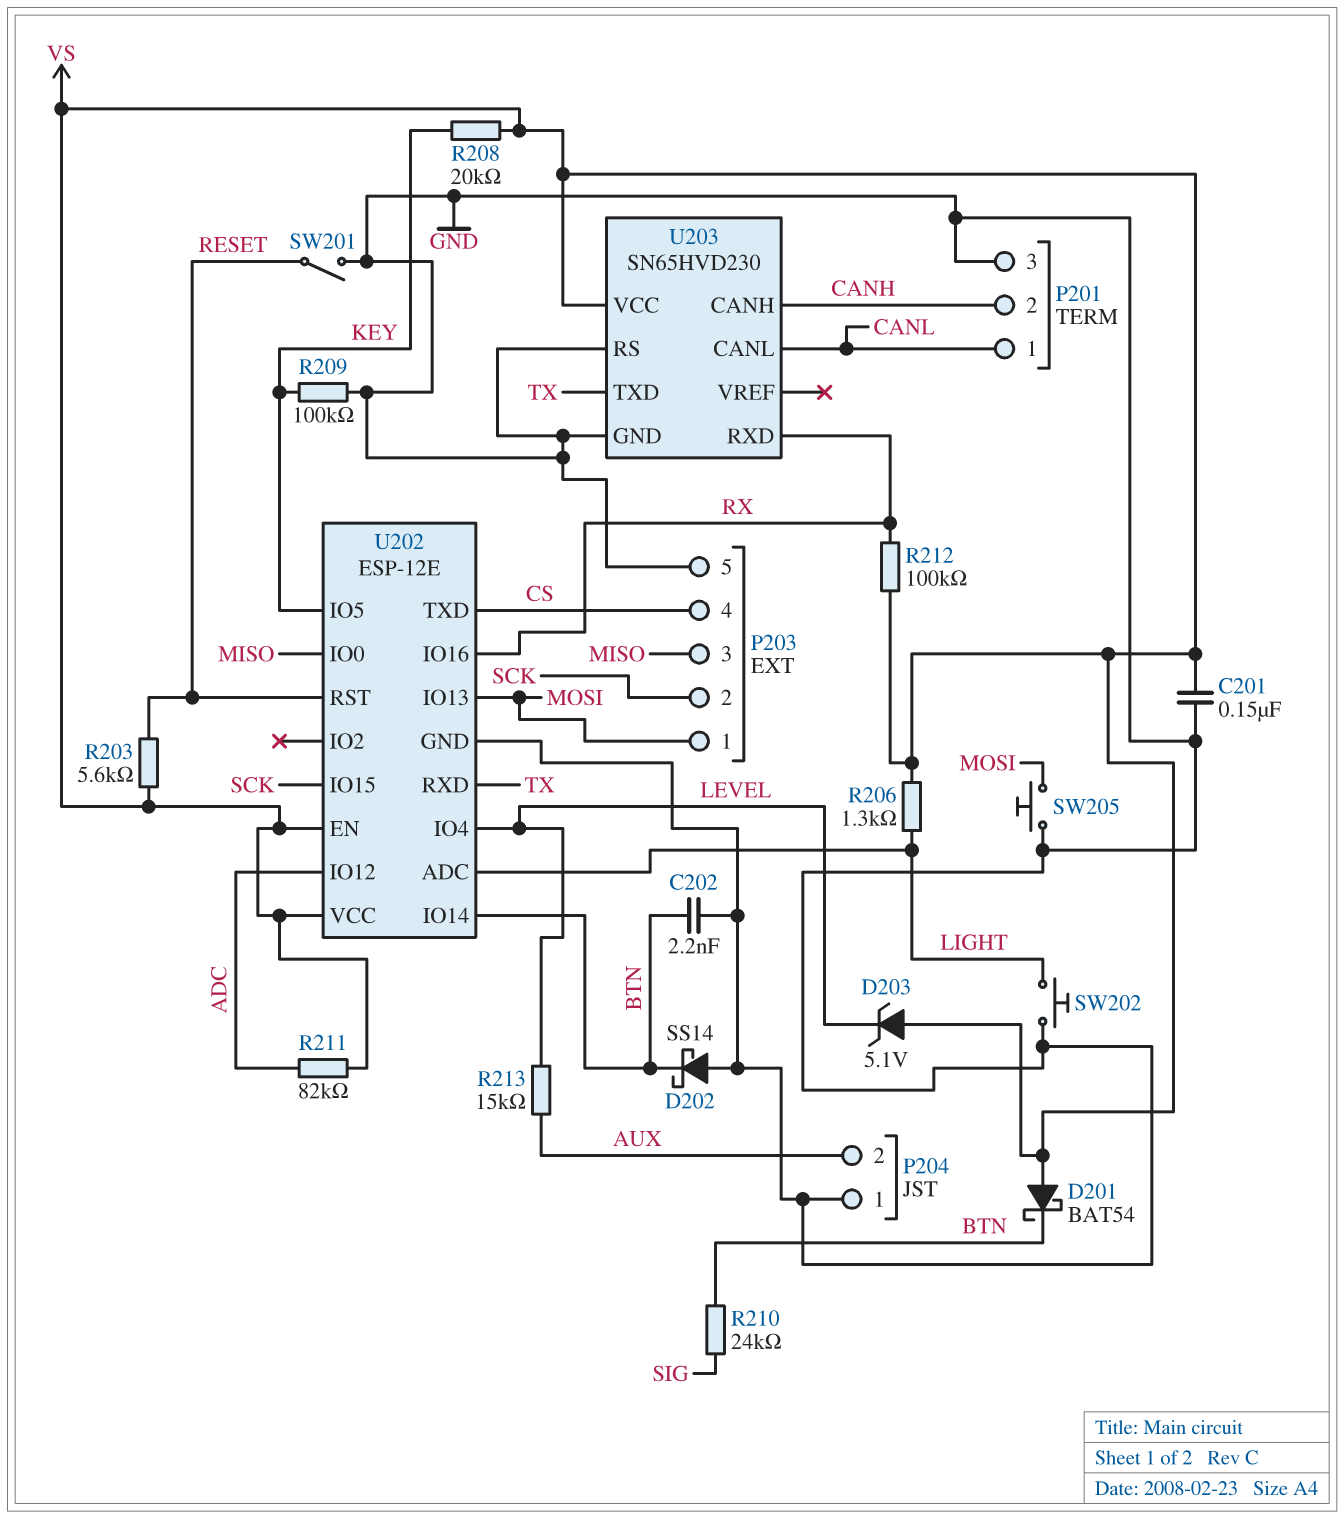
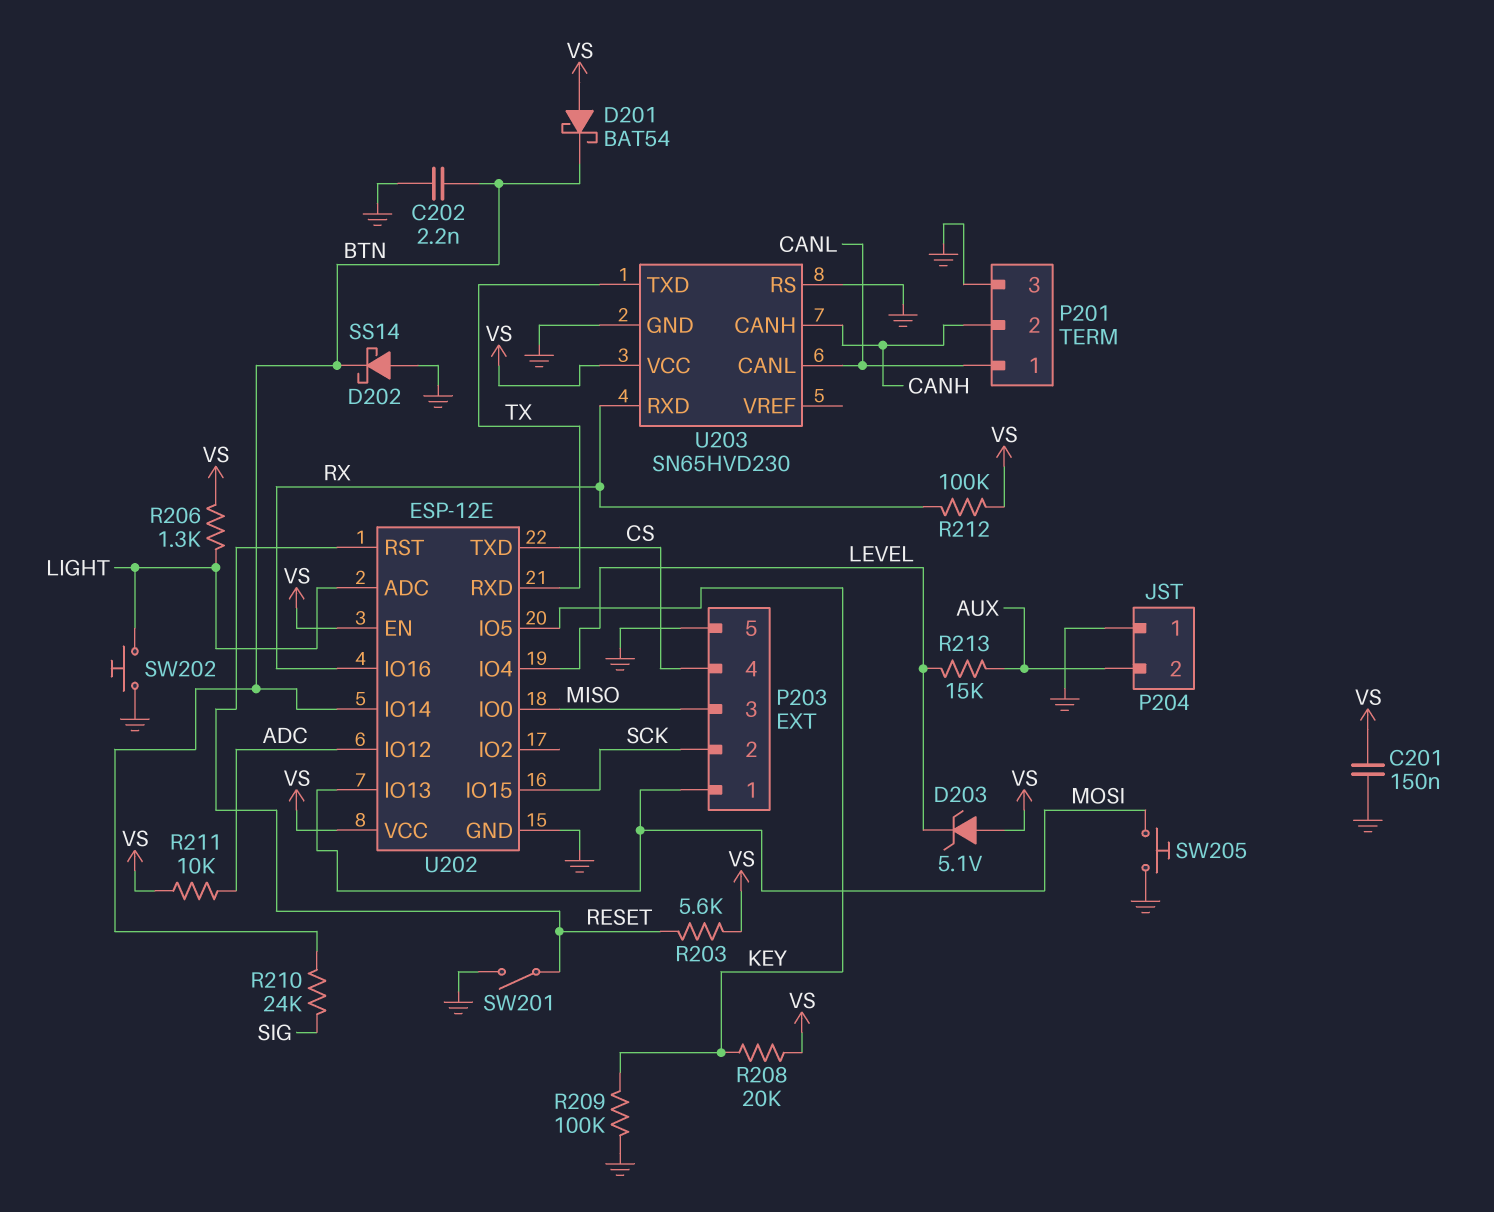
R211: 82k (ADC, VS) -> 10k (ADC, VS)

